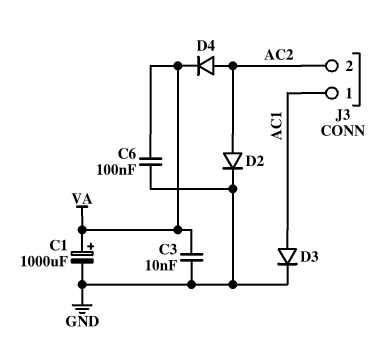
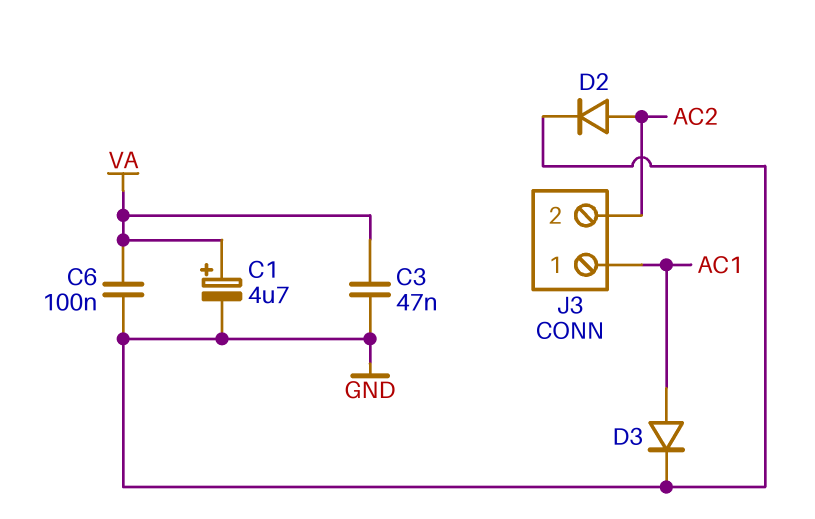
C1: 1000uF (plus VA, minus GND) -> 4.7uF (plus VA, minus GND)
C3: 10nF (GND, VA) -> 47nF (GND, VA)
D4: diode (A AC2, K VA) -> none

